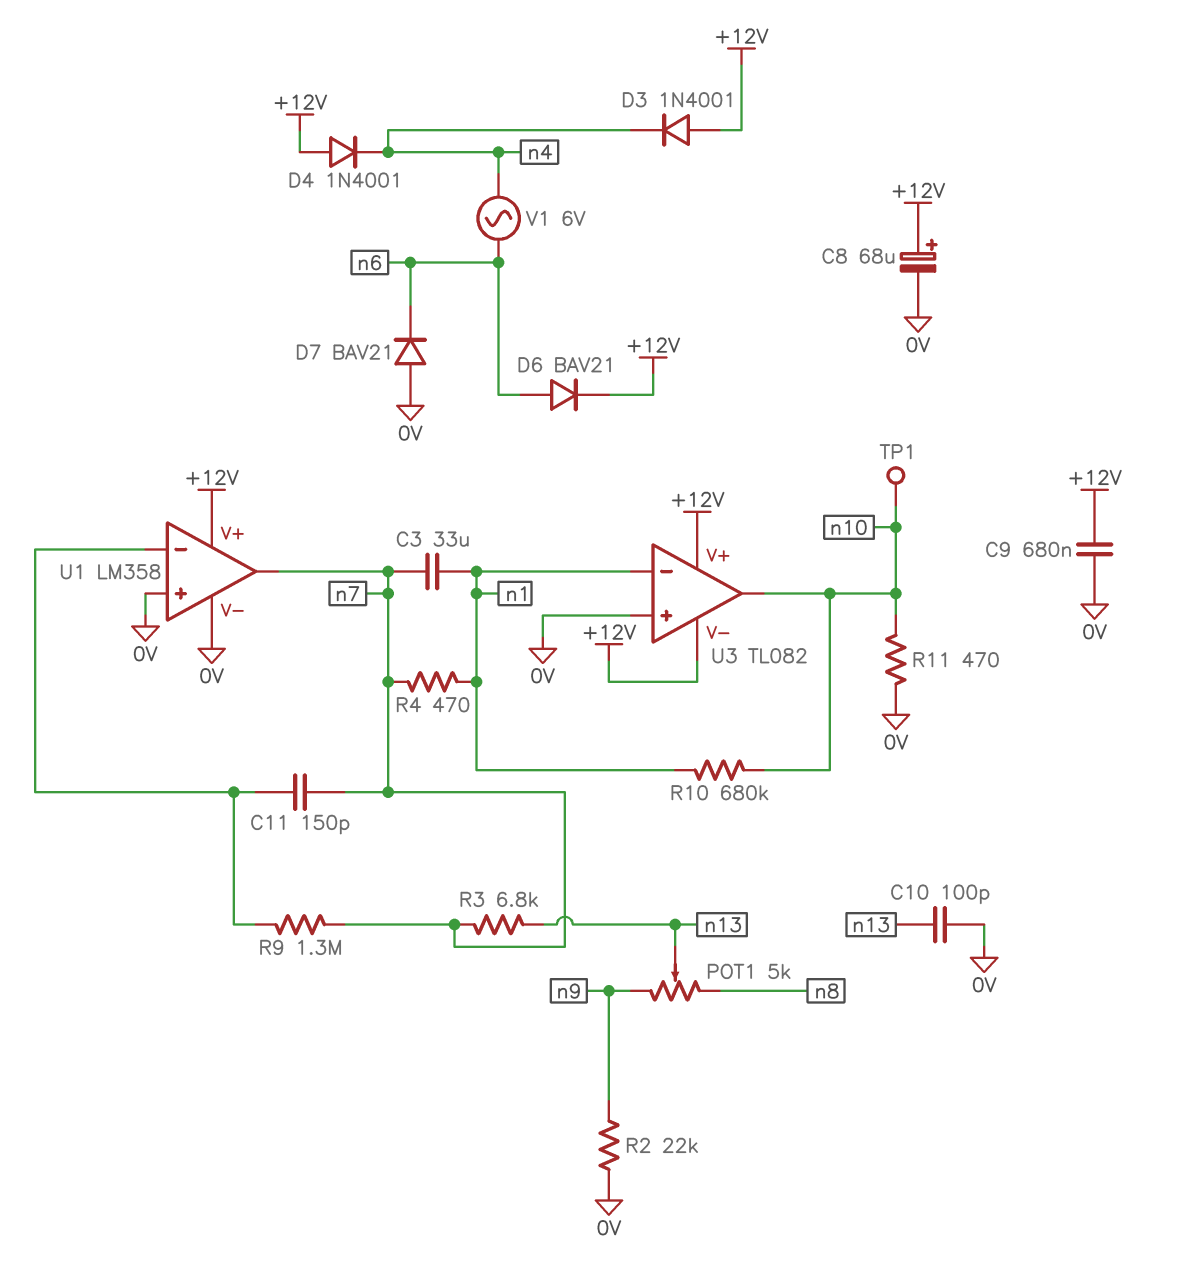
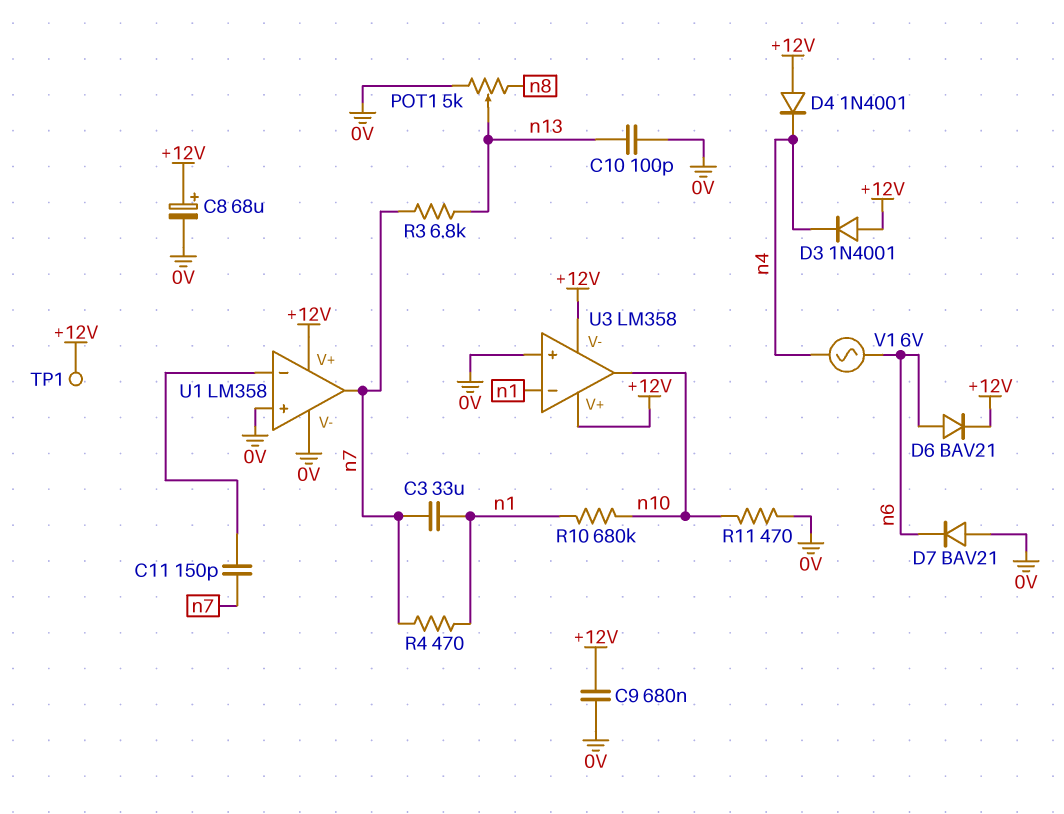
POT1: 5k (n8, n9, wiper n13) -> 5k (0V, n8, wiper n13)
R2: 22k (0V, n9) -> none
R9: 1.3M (U1/in-, n7) -> none
TP1: test point (n10) -> test point (+12V)
U3: TL082 -> LM358

